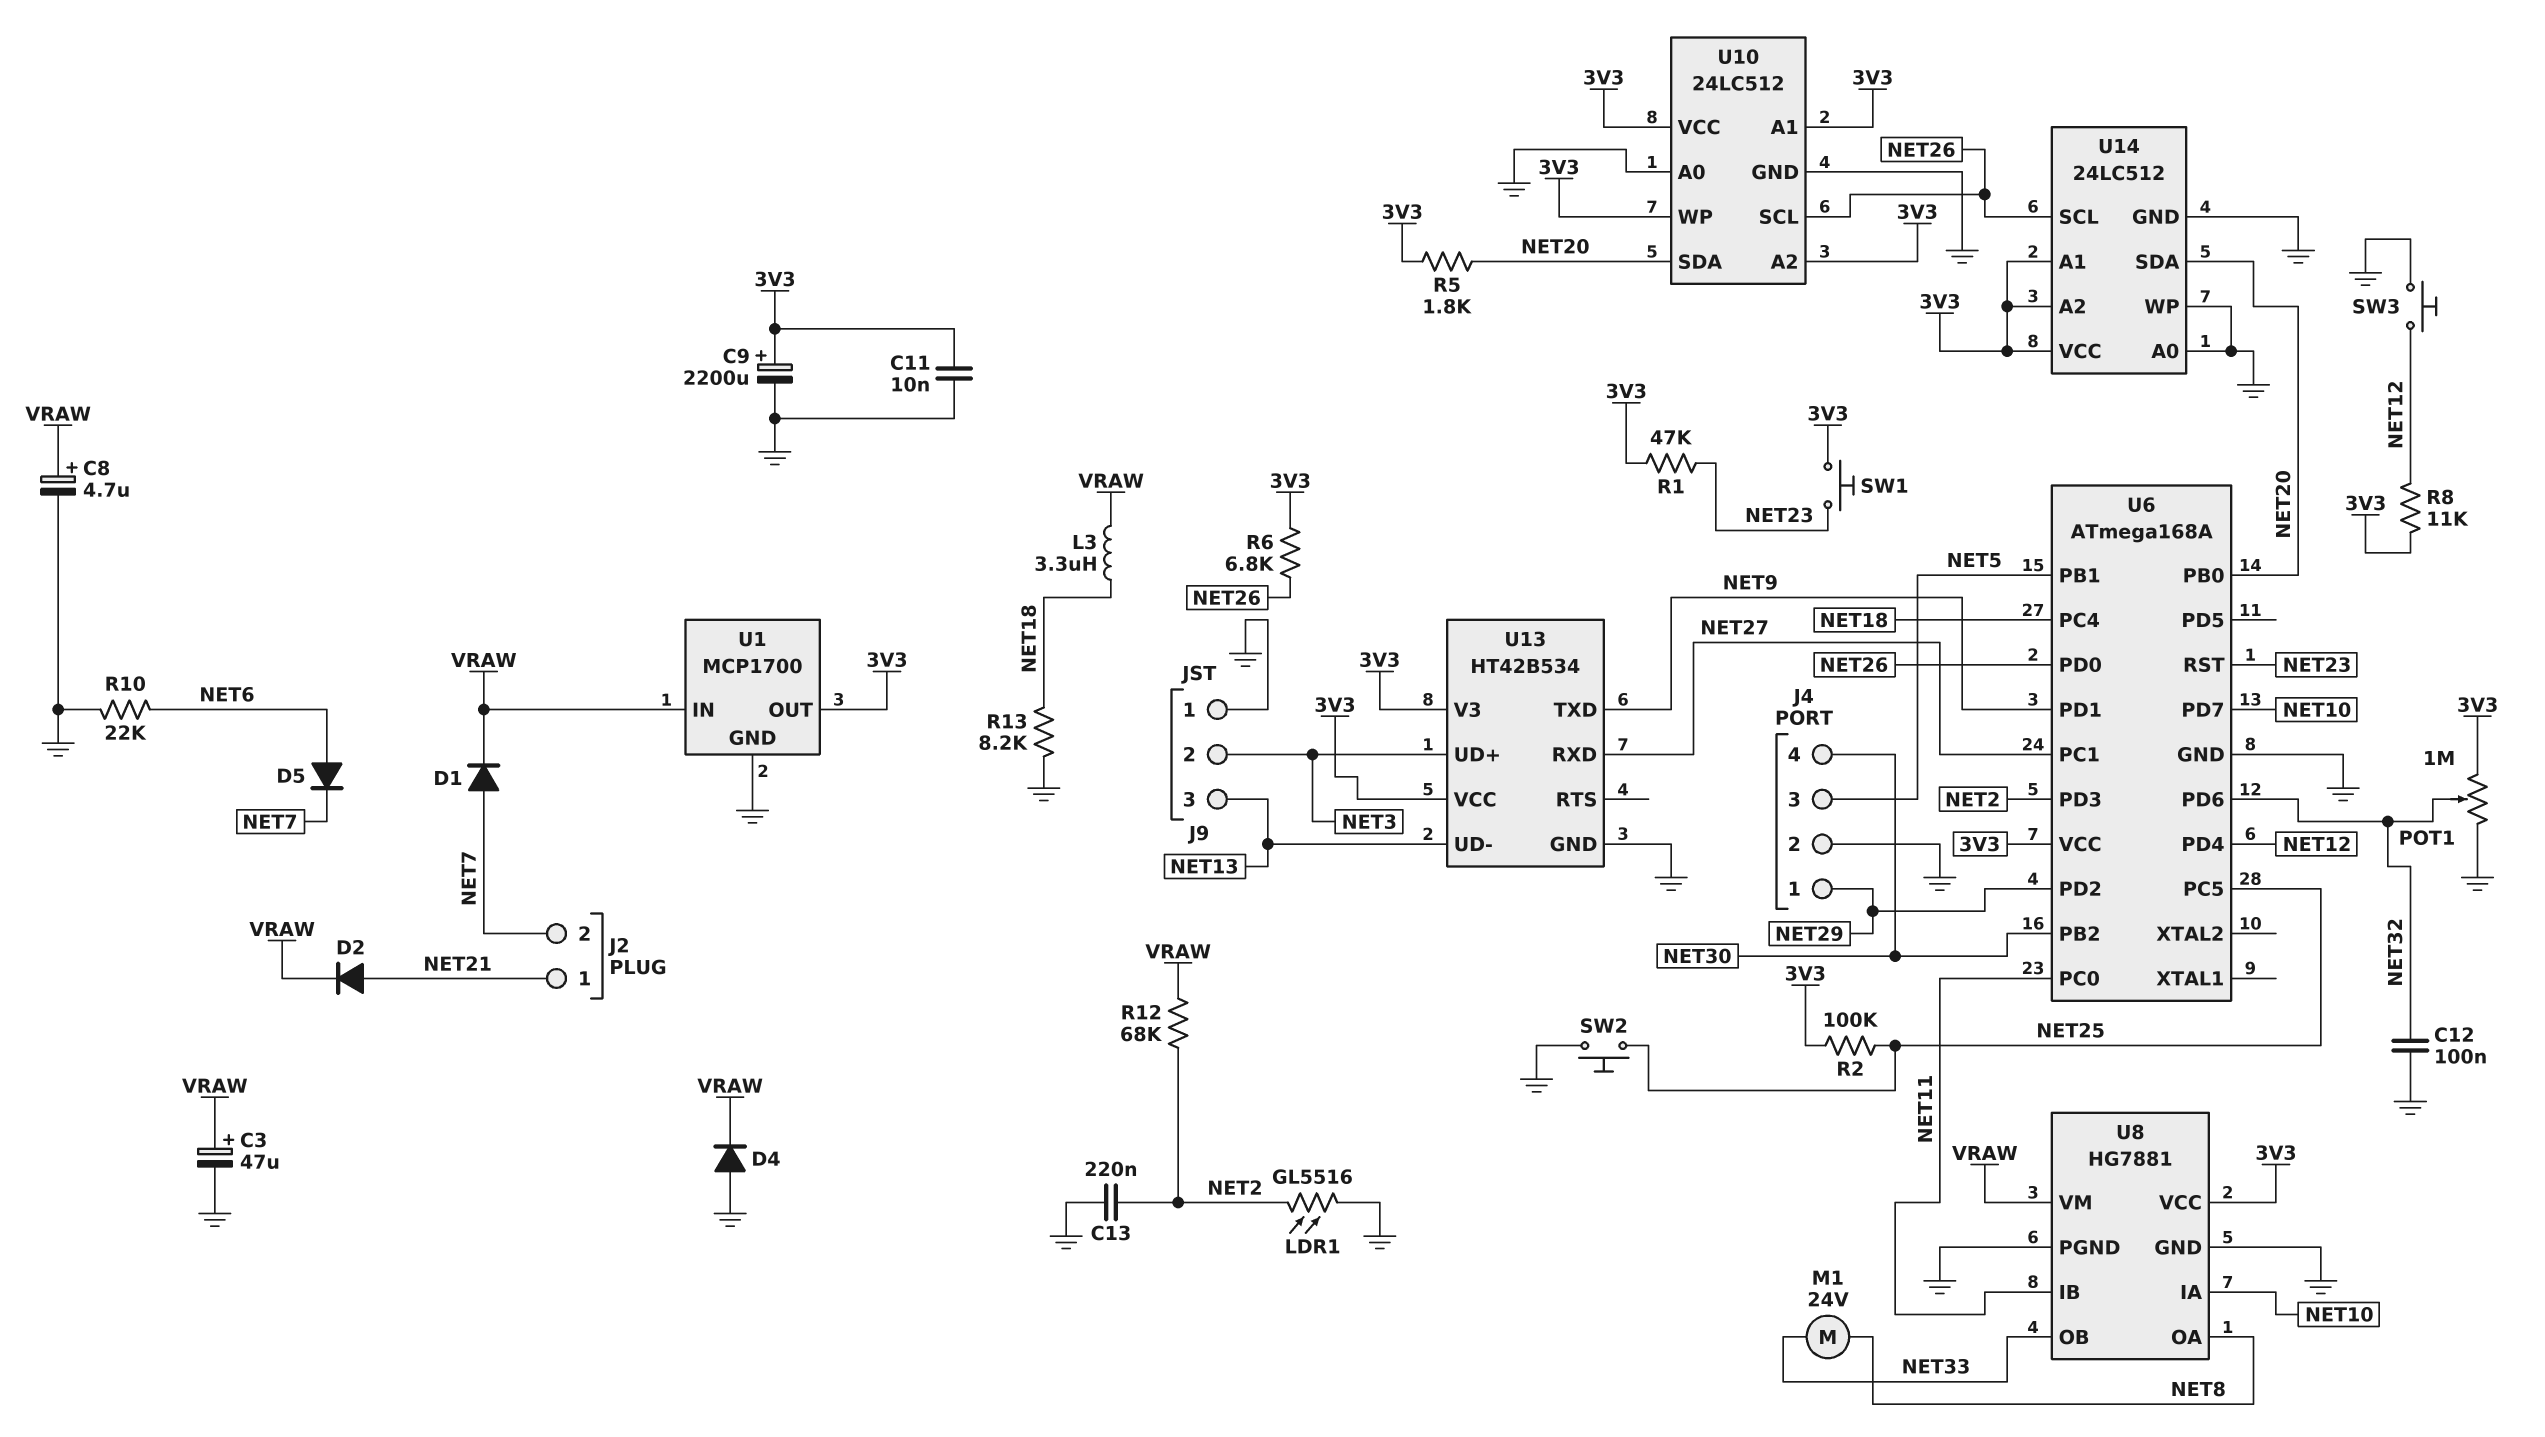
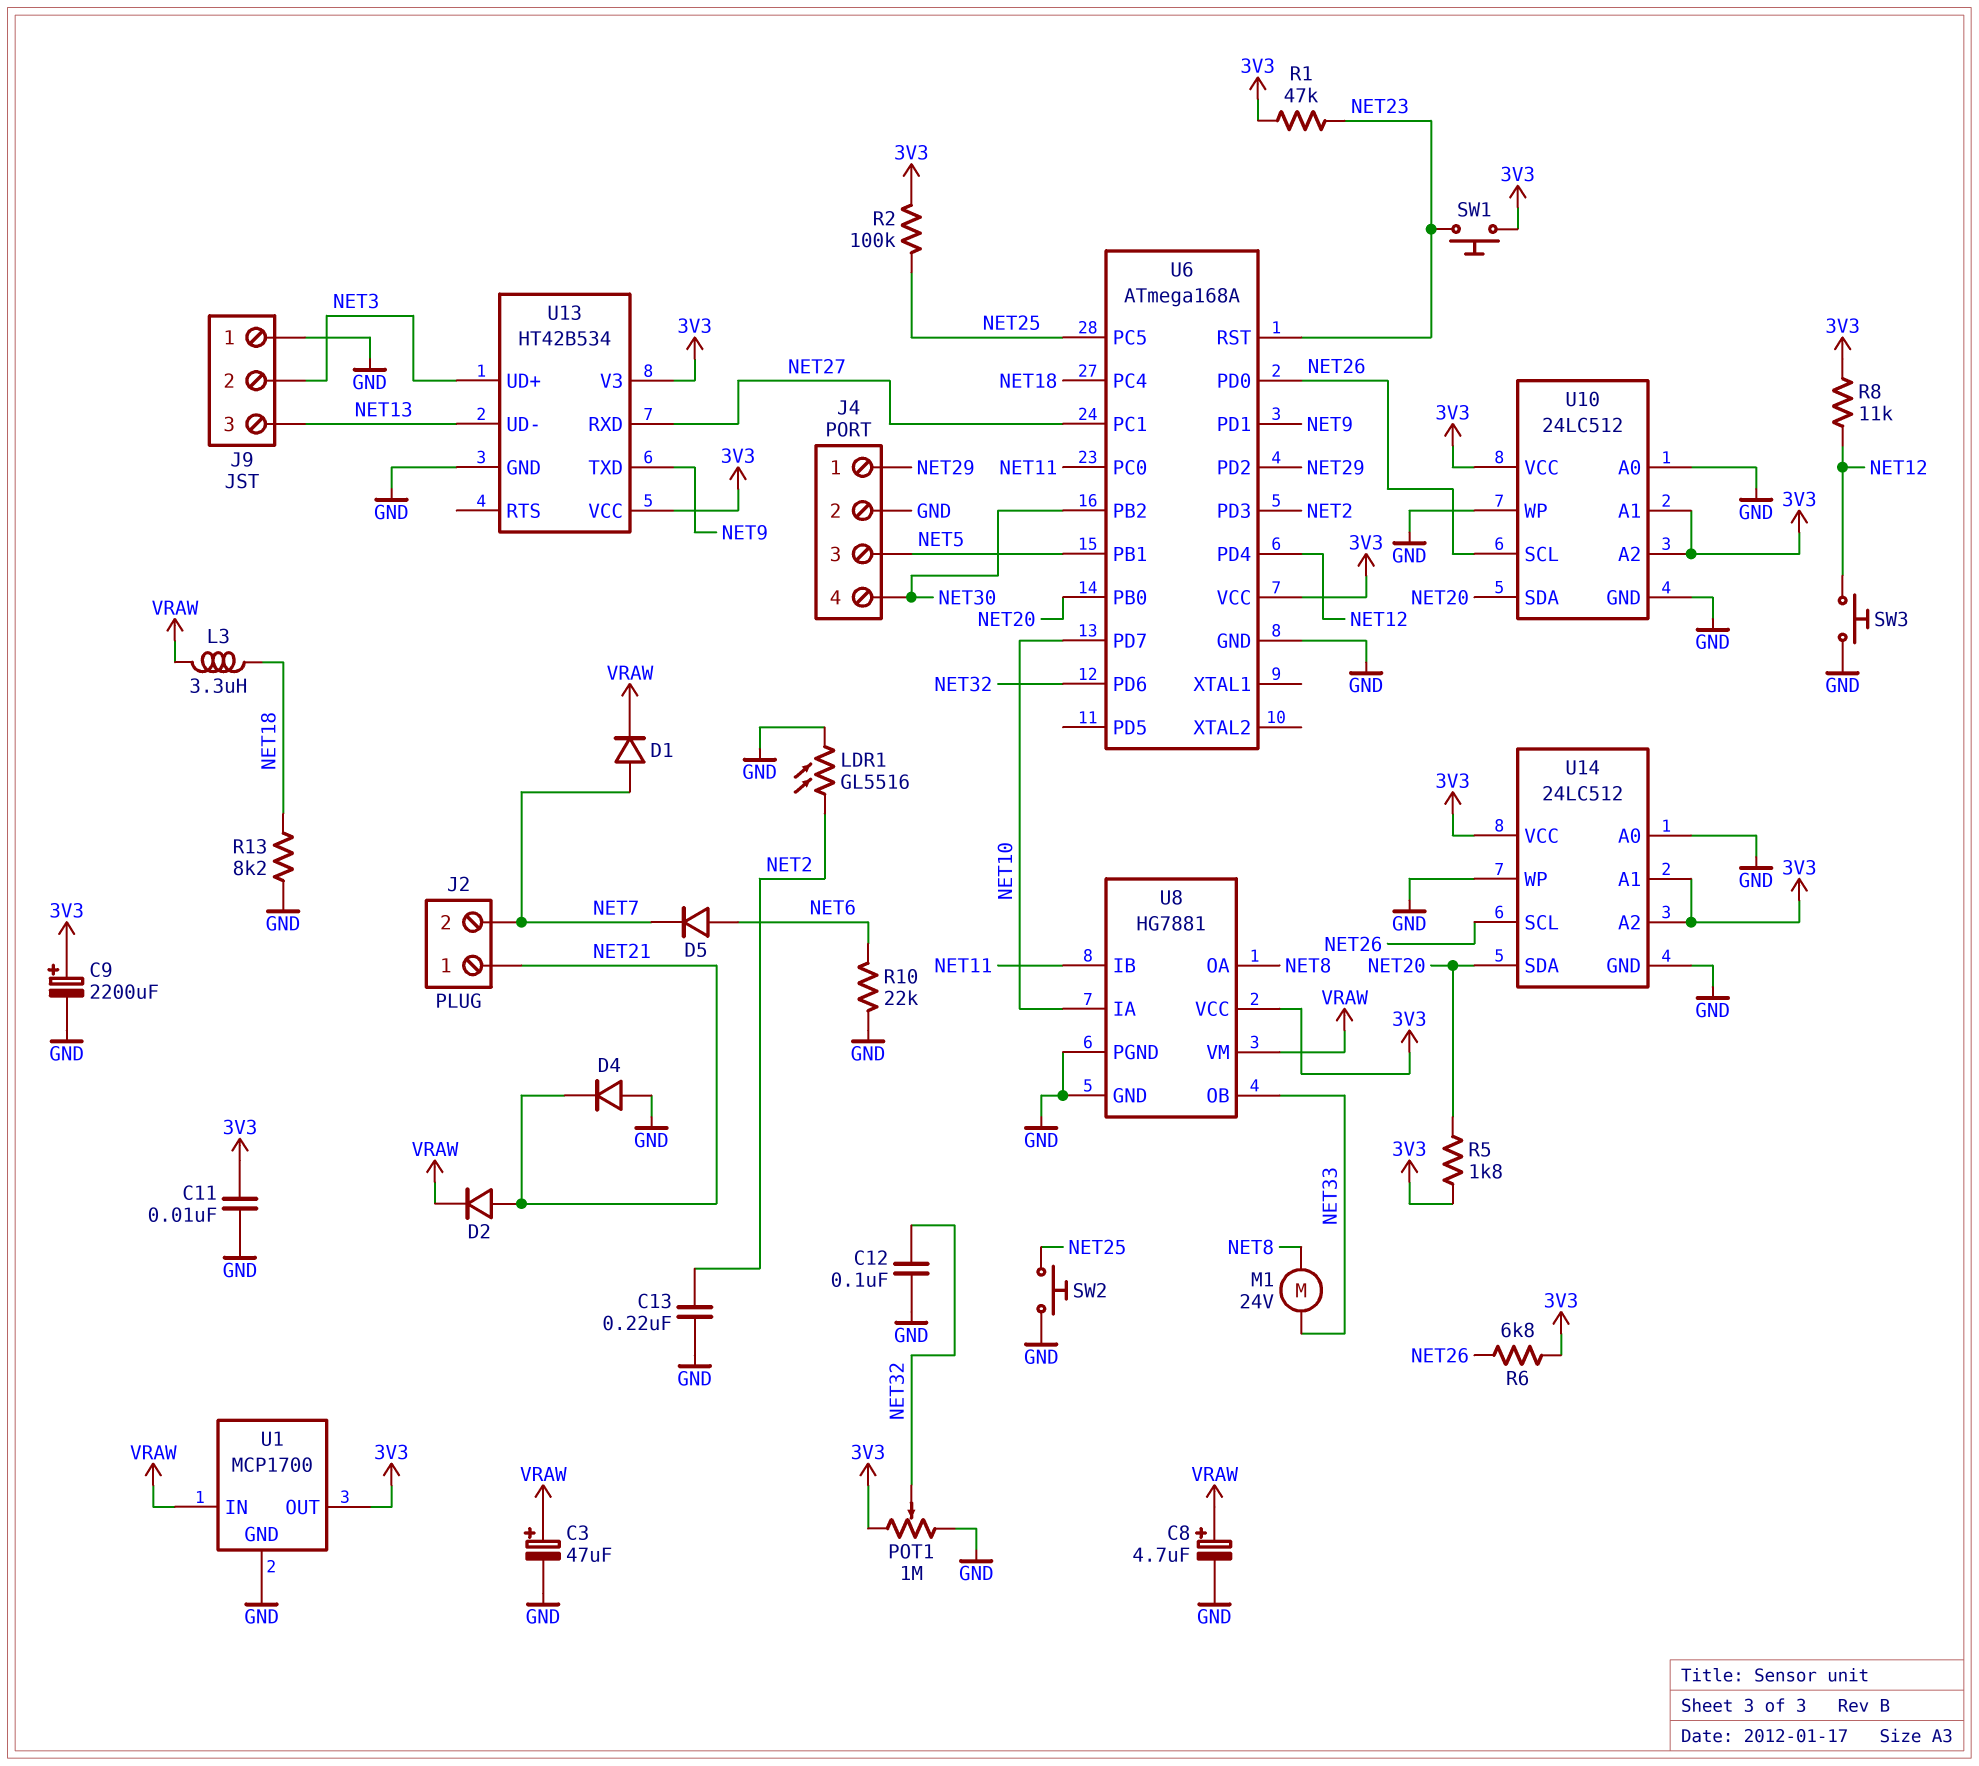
D4: diode (A GND, K VRAW) -> diode (A GND, K NET21)
R12: 68k (NET2, VRAW) -> none
U10 pin WP: 3V3 -> GND

